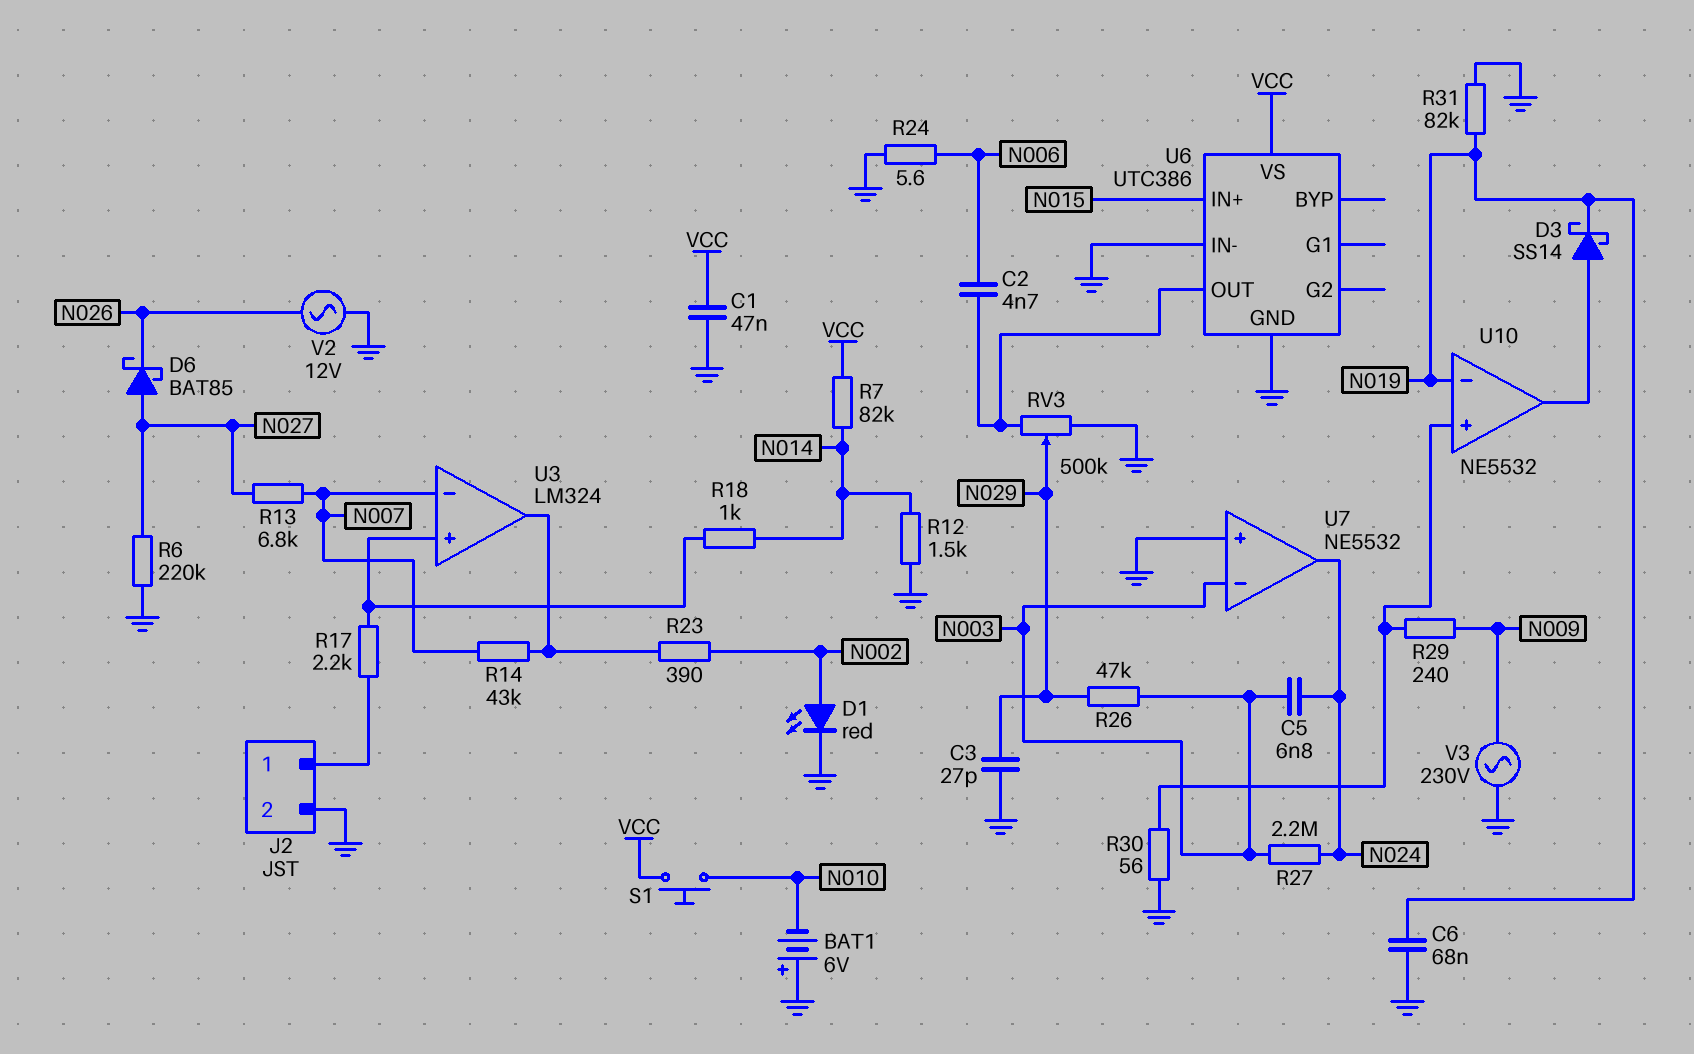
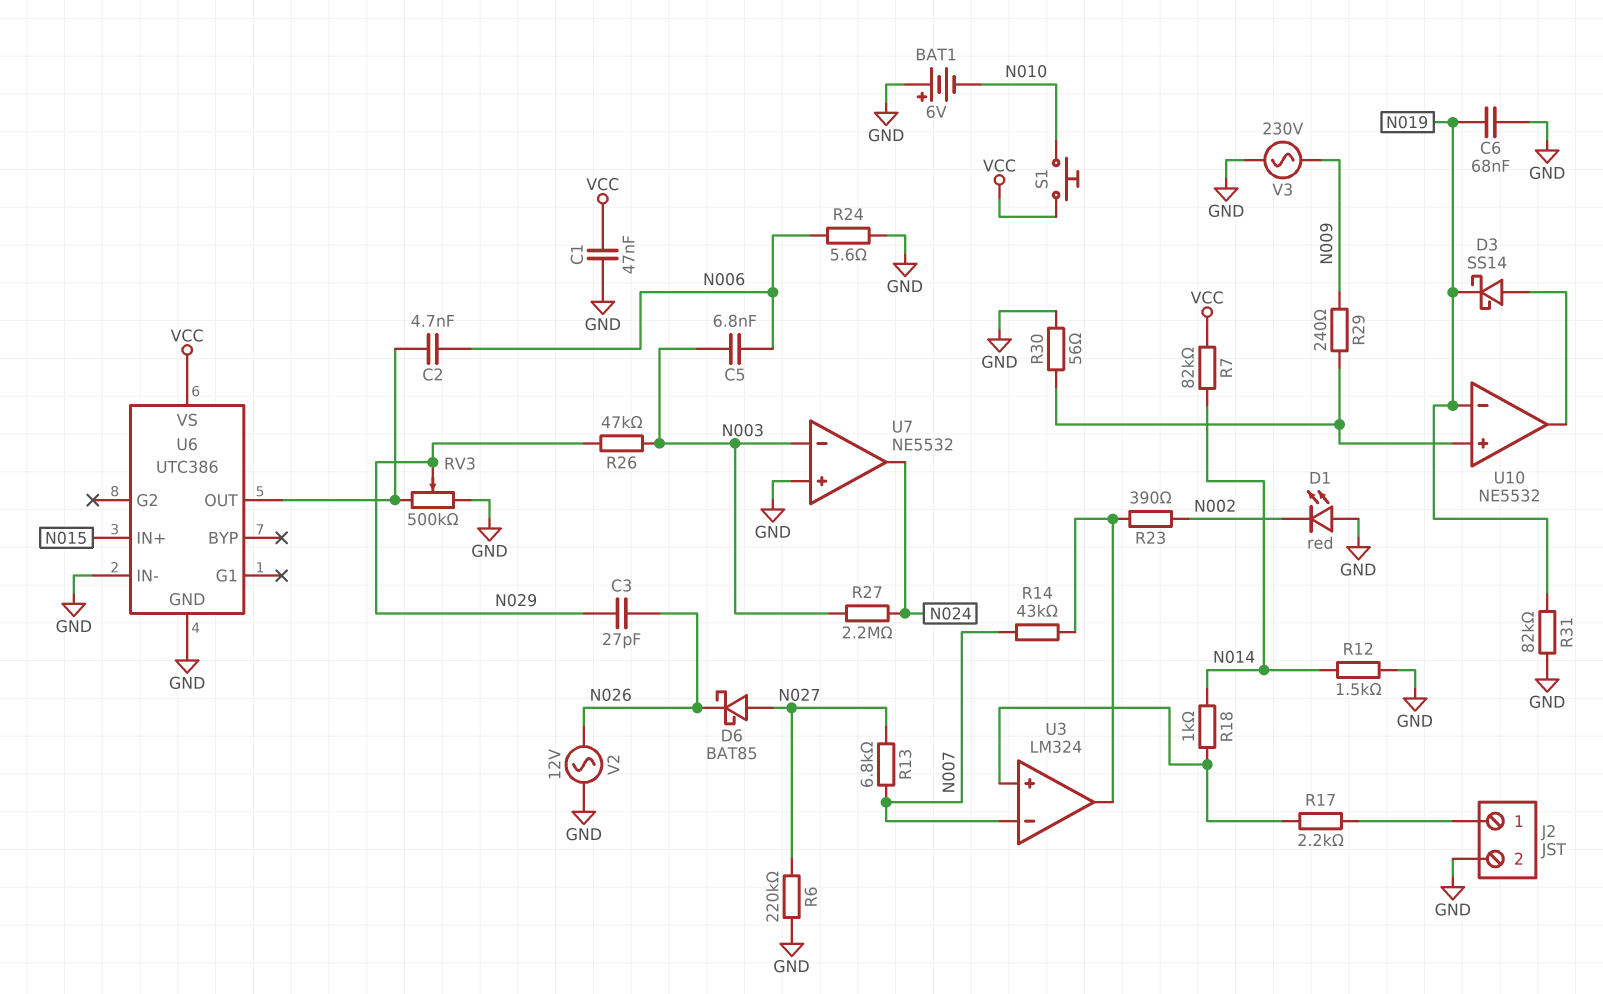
C3: 27pF (GND, N029) -> 27pF (N026, N029)
C5: 6.8nF (N003, N024) -> 6.8nF (N003, N006)
D1: LED red (A N002, K GND) -> LED red (A GND, K N002)

